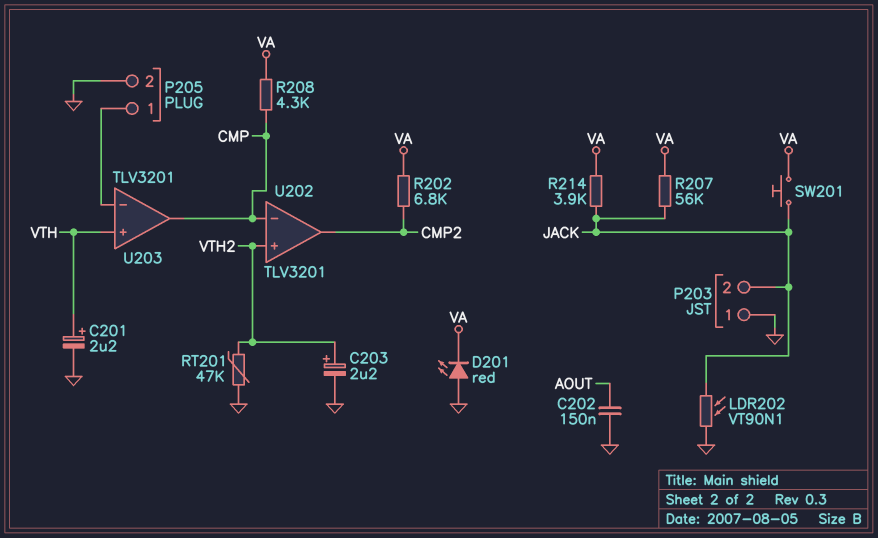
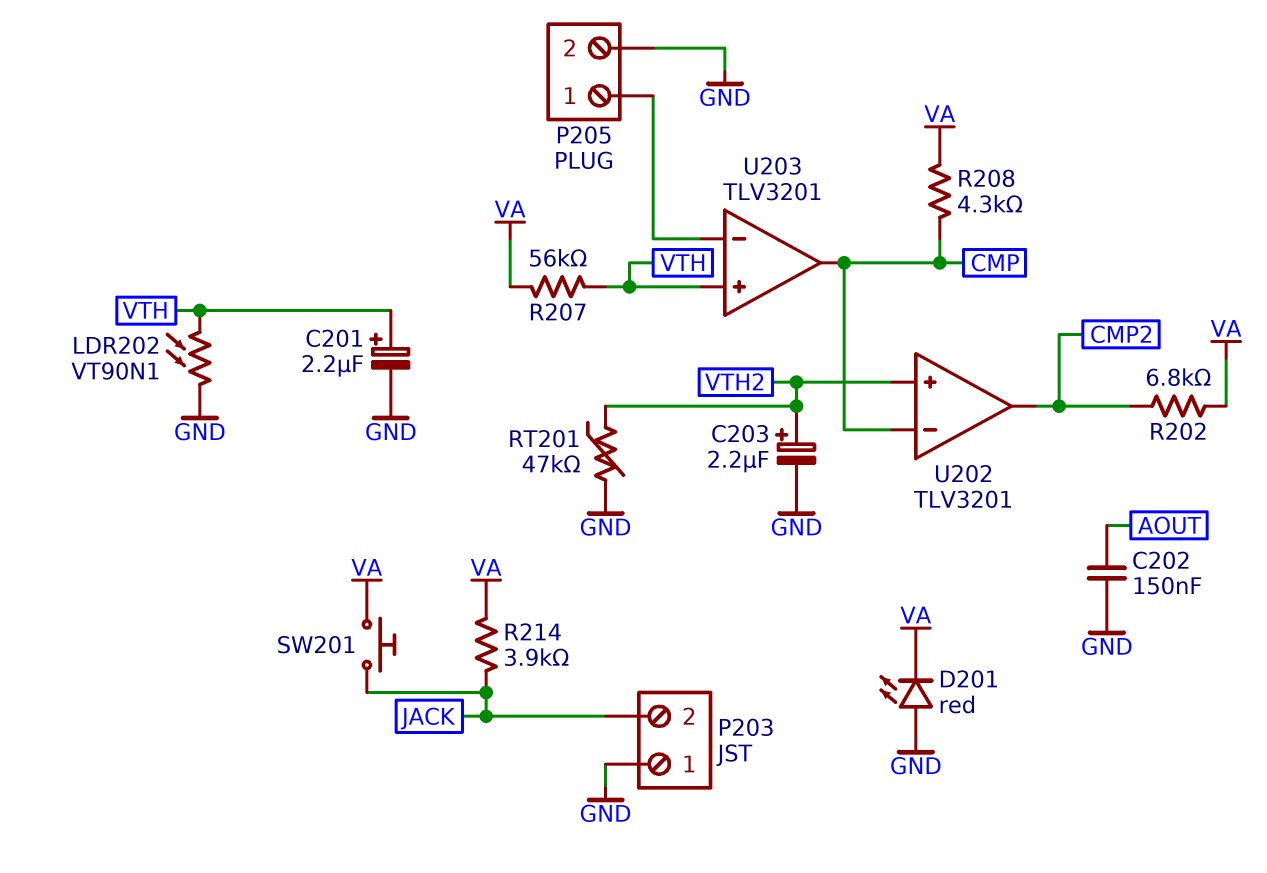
LDR202: VT90N1 (GND, JACK) -> VT90N1 (GND, VTH)
R207: 56k (JACK, VA) -> 56k (VA, VTH)

